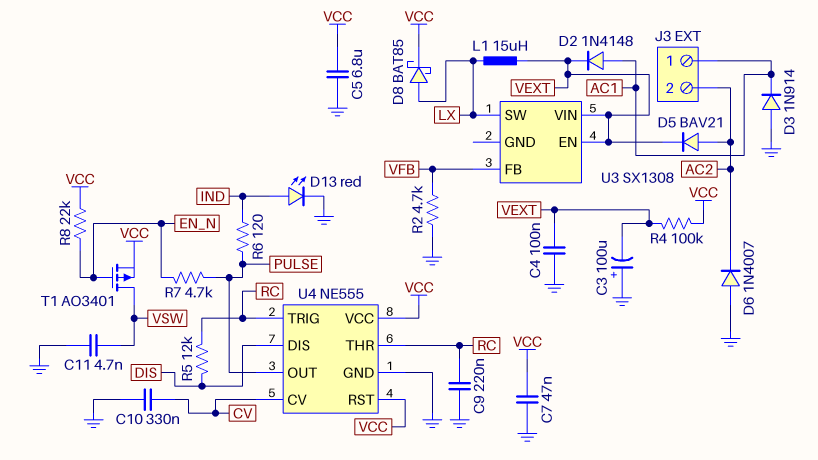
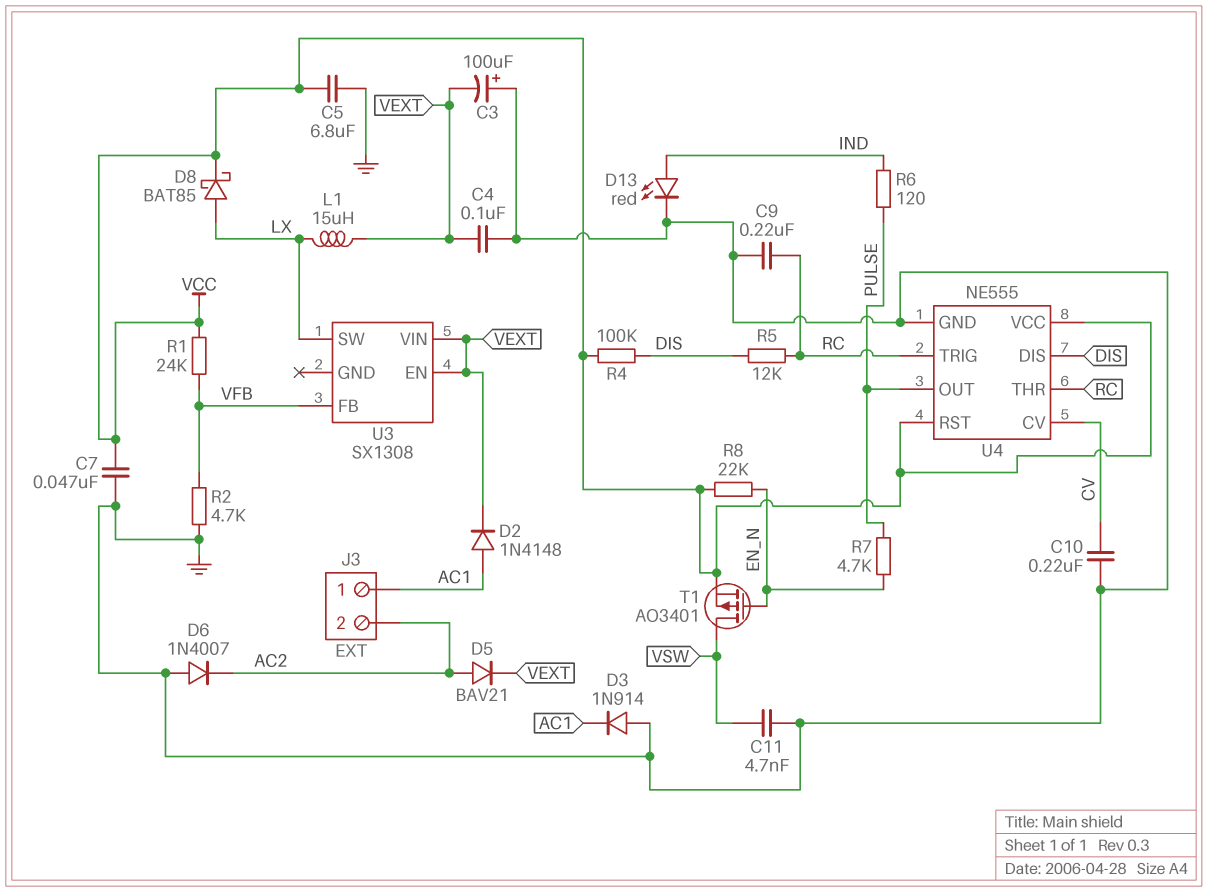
C10: 330nF (CV, GND) -> 220nF (CV, GND)
R1: none -> 24k (VCC, VFB)
R4: 100k (VCC, VEXT) -> 100k (DIS, VCC)

